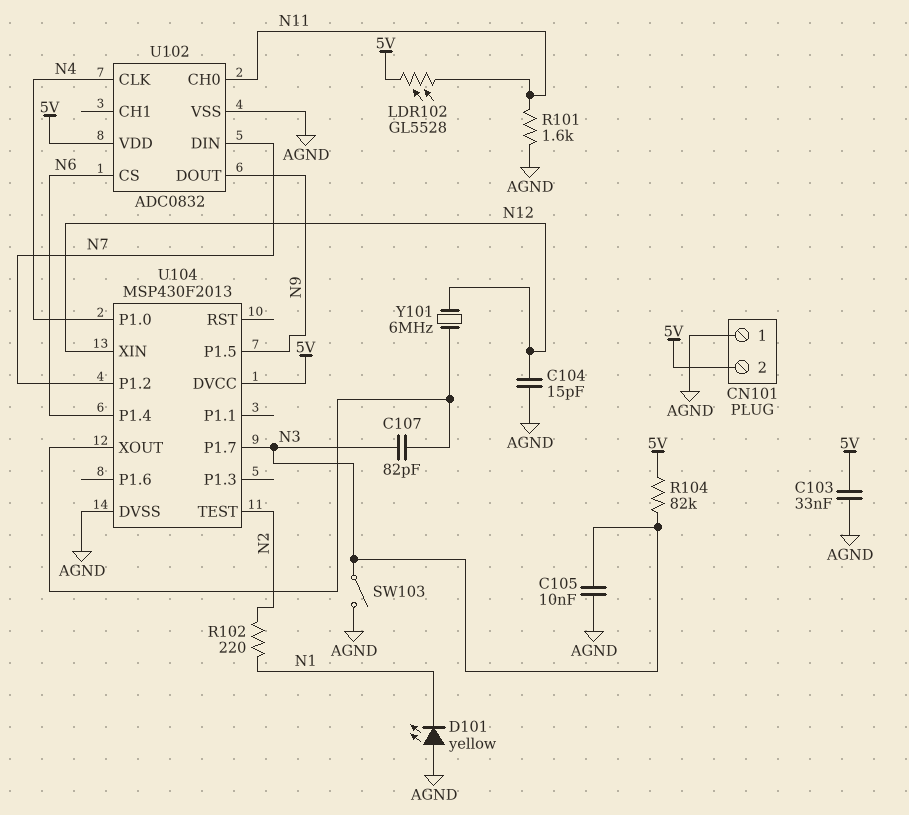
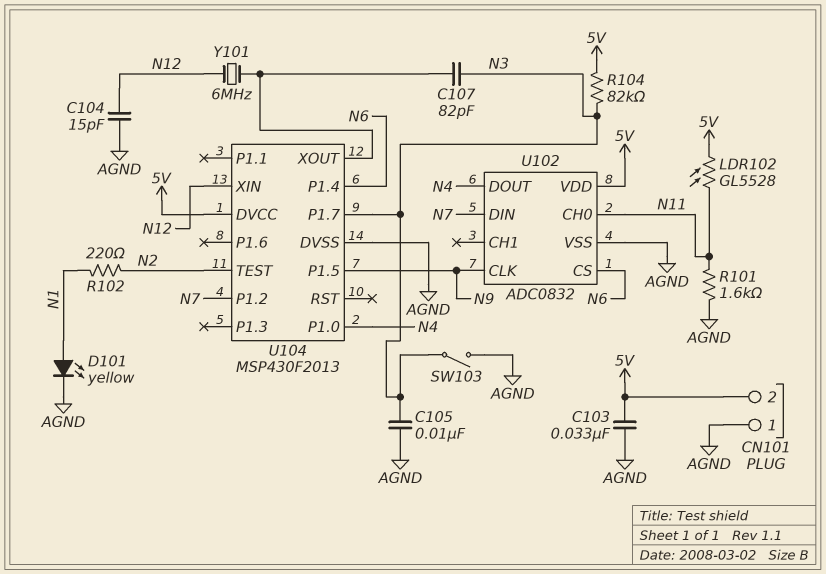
D101: LED yellow (A AGND, K N1) -> LED yellow (A N1, K AGND)
U102 pin CLK: N4 -> N9
U102 pin DOUT: N9 -> N4

